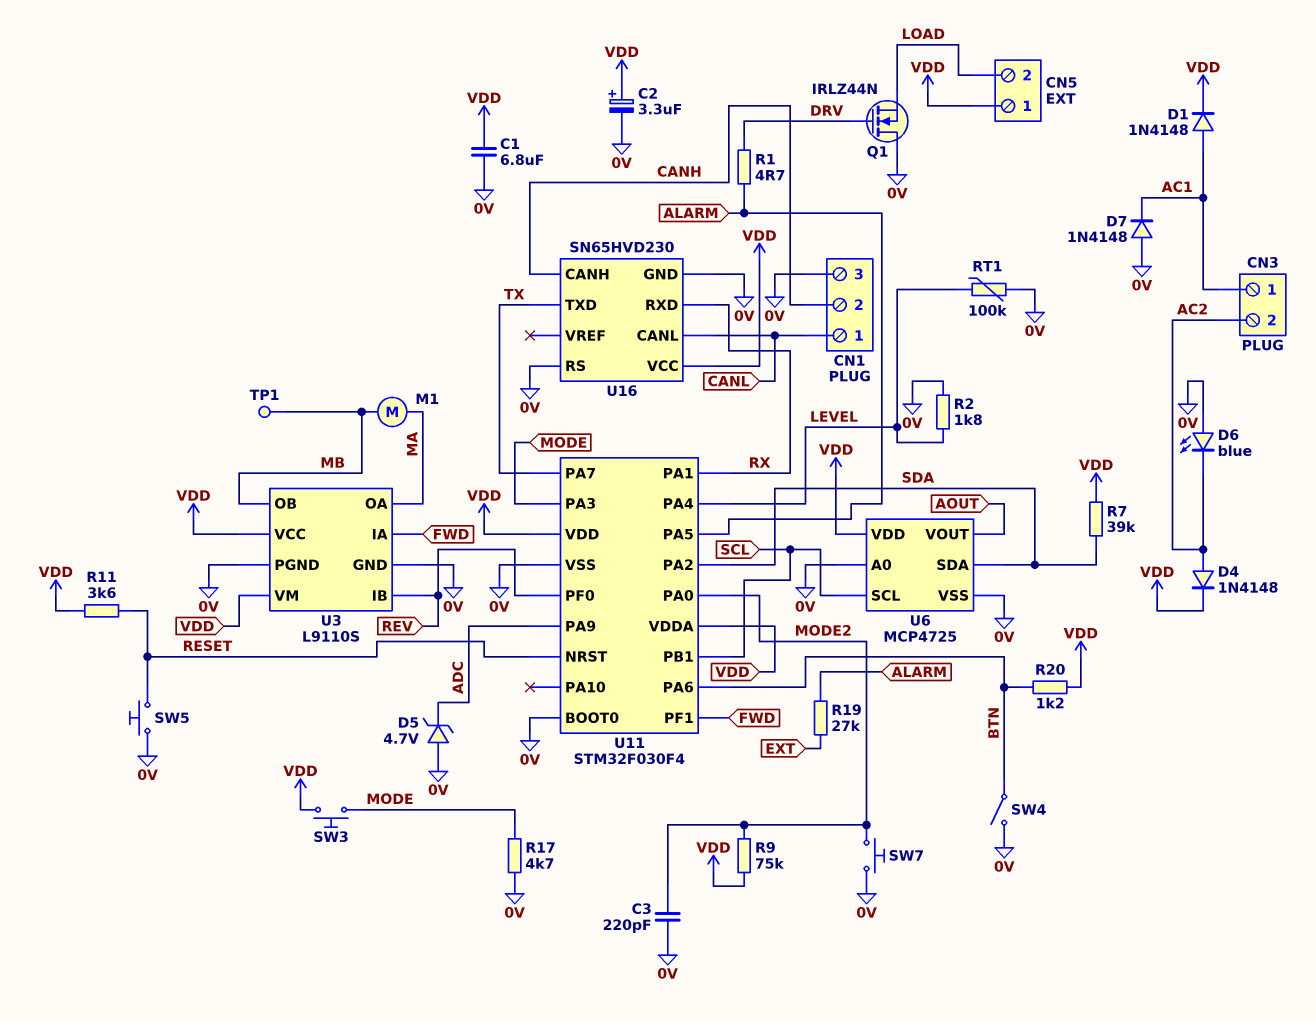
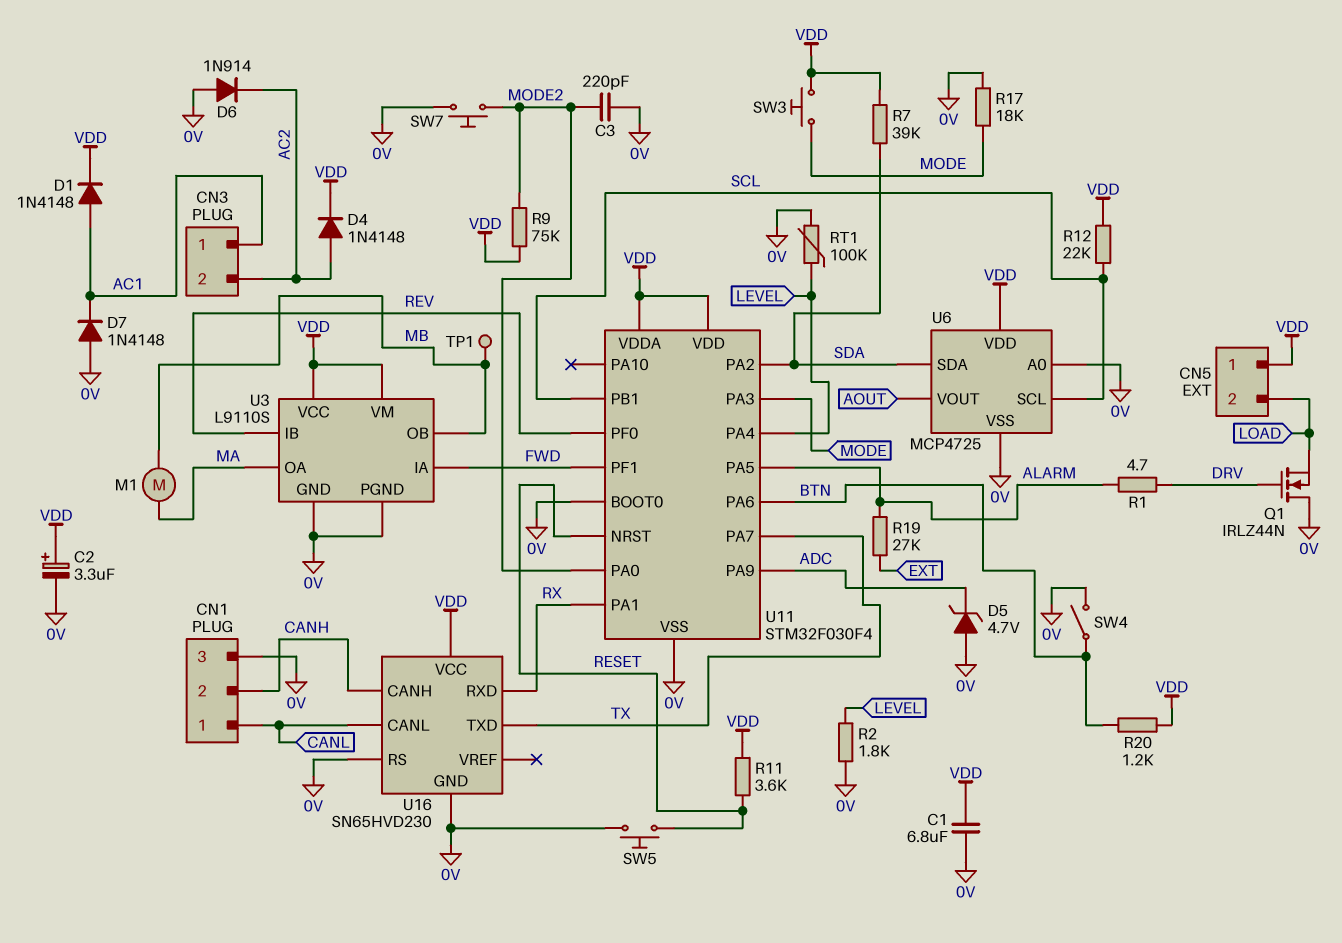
D6: LED blue (A 0V, K AC2) -> diode 1N914 (A 0V, K AC2)
R12: none -> 22k (SCL, VDD)
R17: 4.7k (0V, MODE) -> 18k (0V, MODE)

